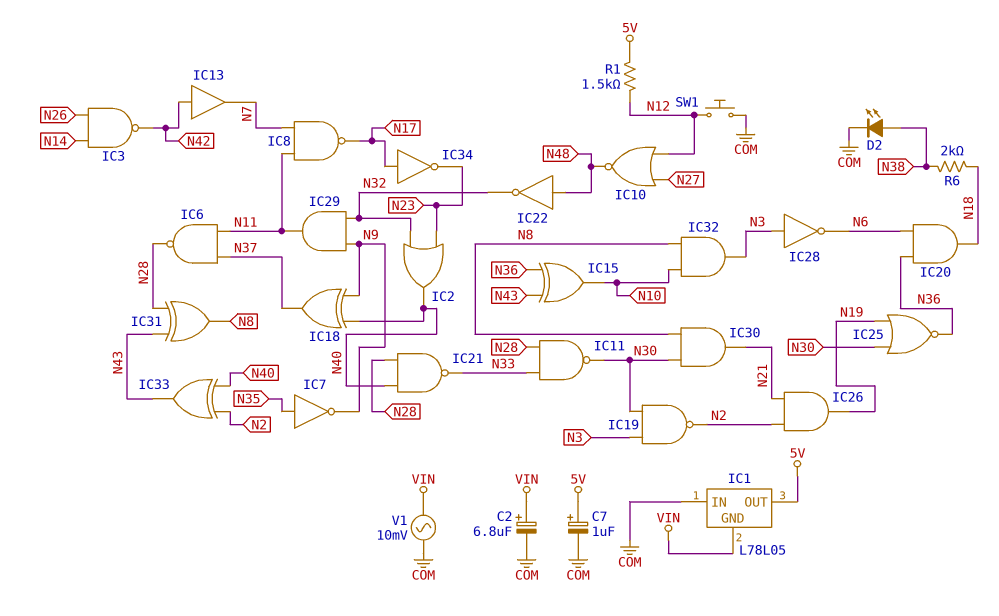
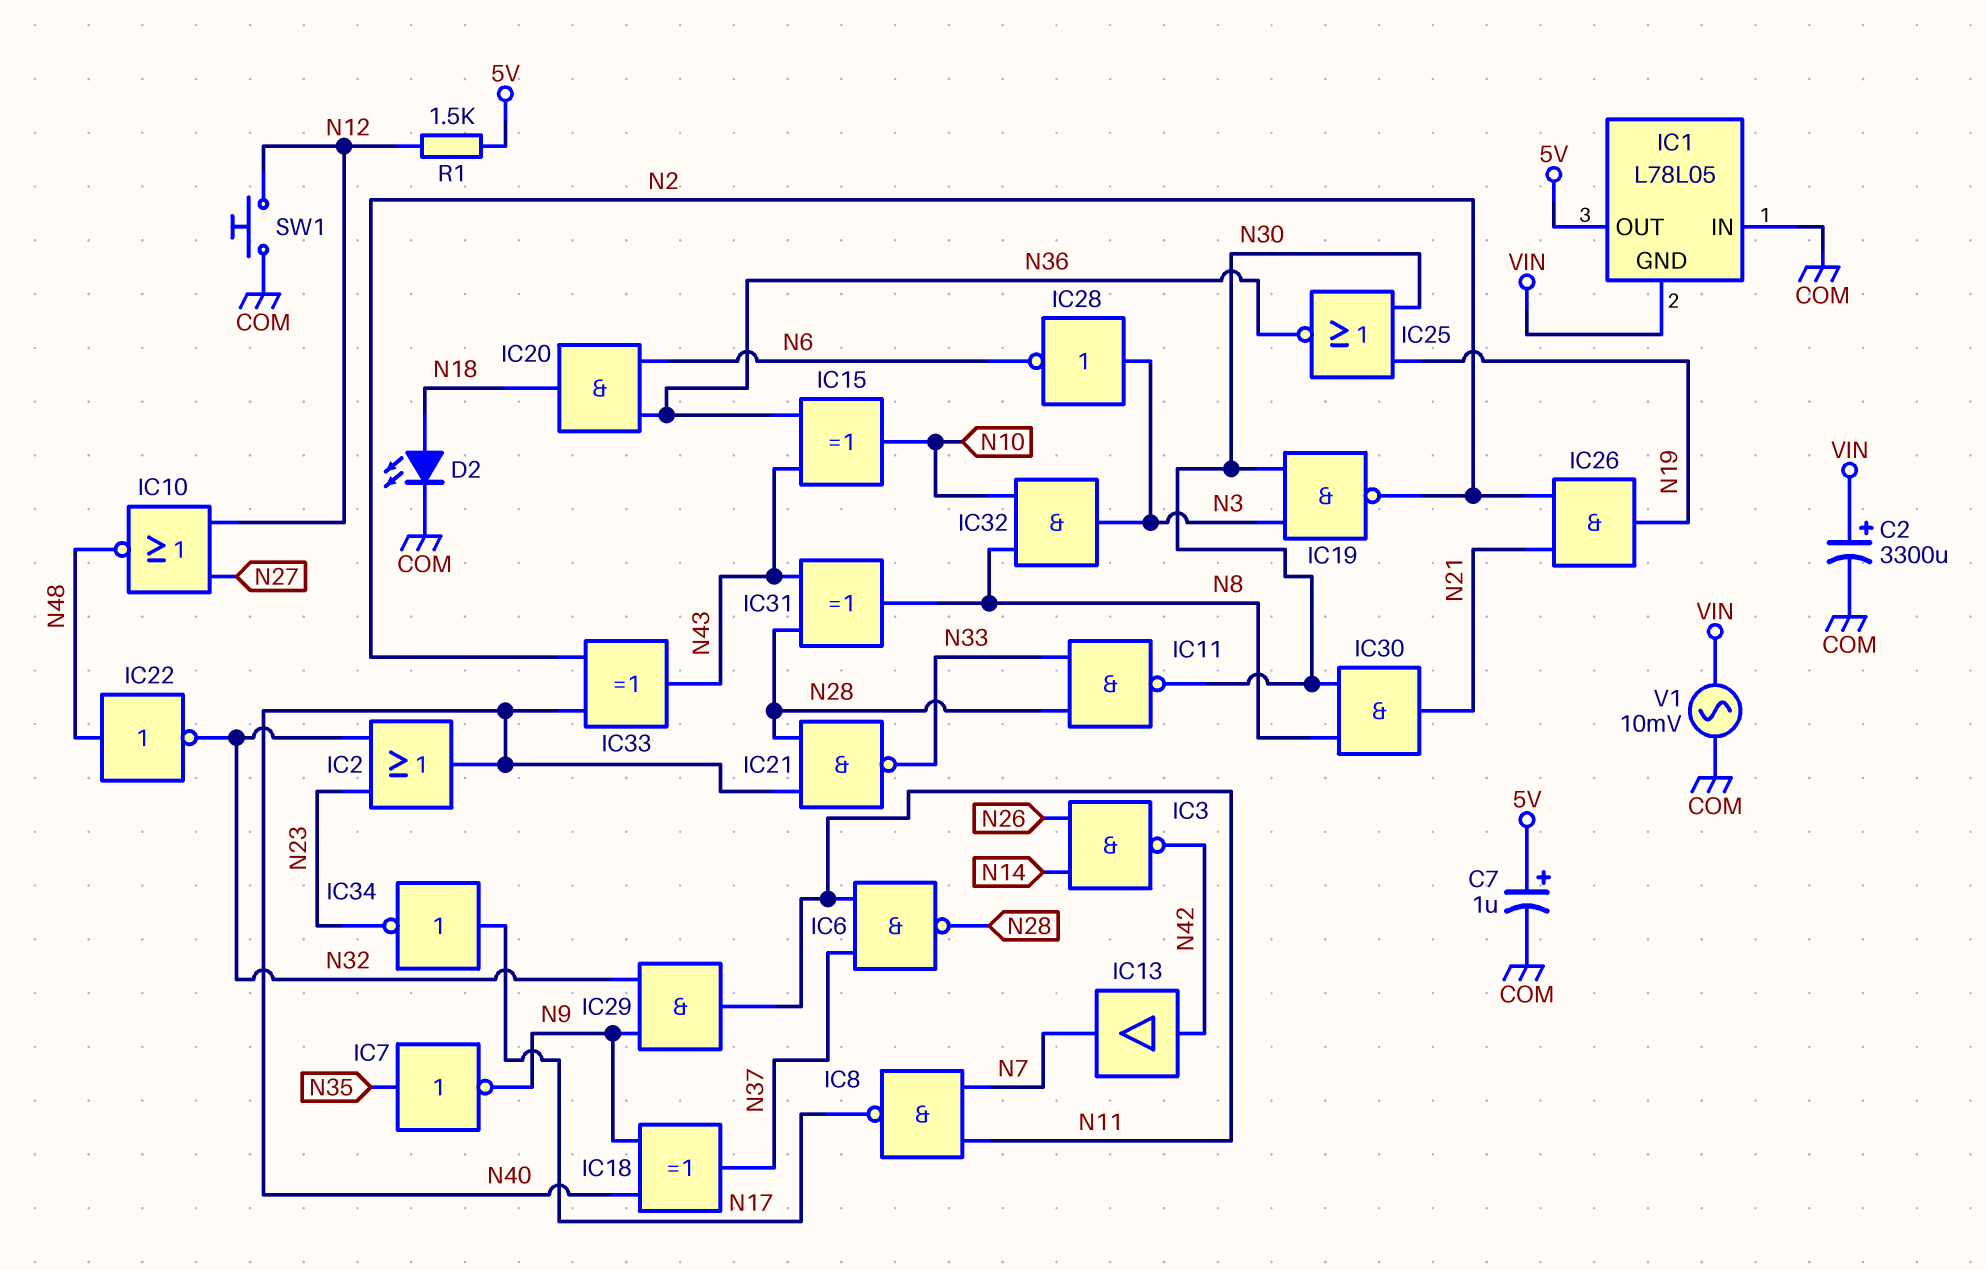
C2: 6.8uF (plus VIN, minus COM) -> 3300uF (plus VIN, minus COM)
D2: LED (A N38, K COM) -> LED (A N18, K COM)
R6: 2k (N18, N38) -> none

